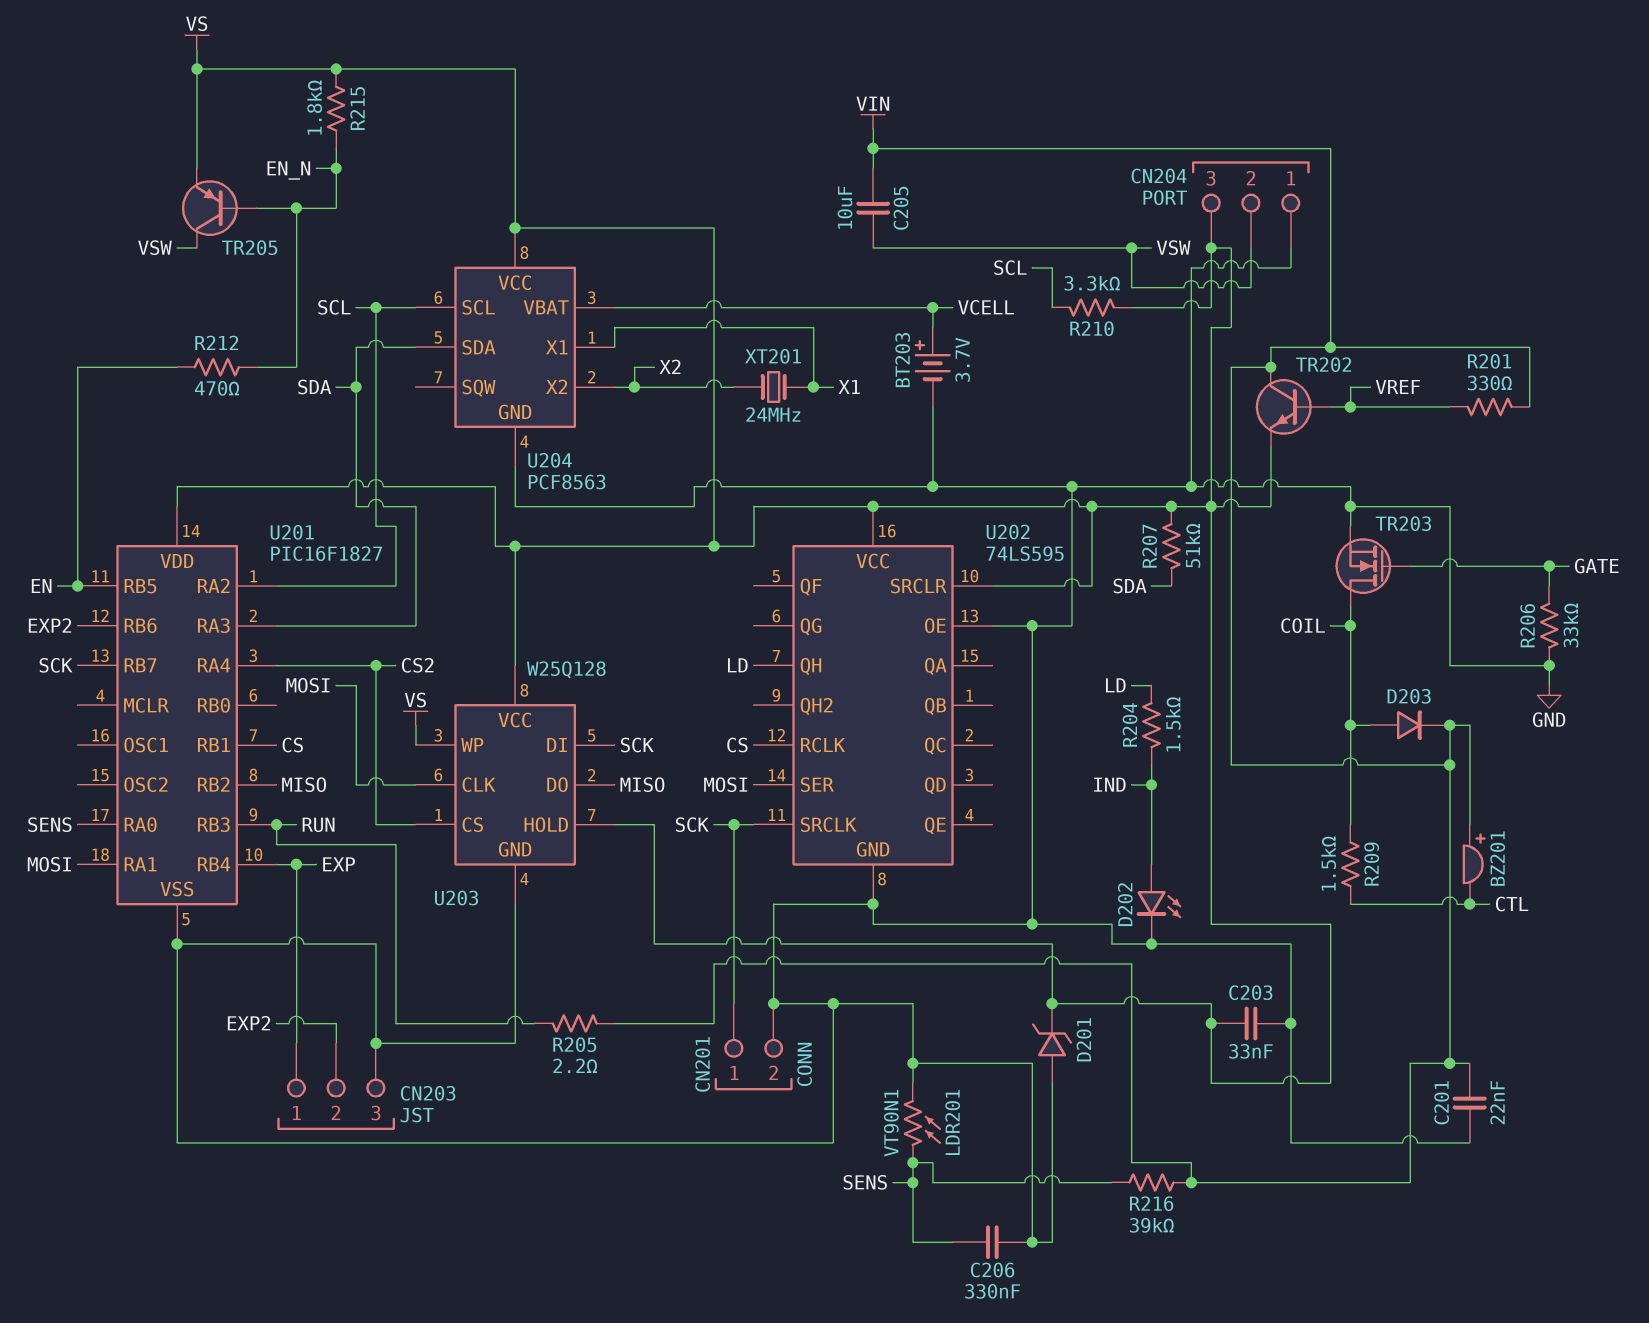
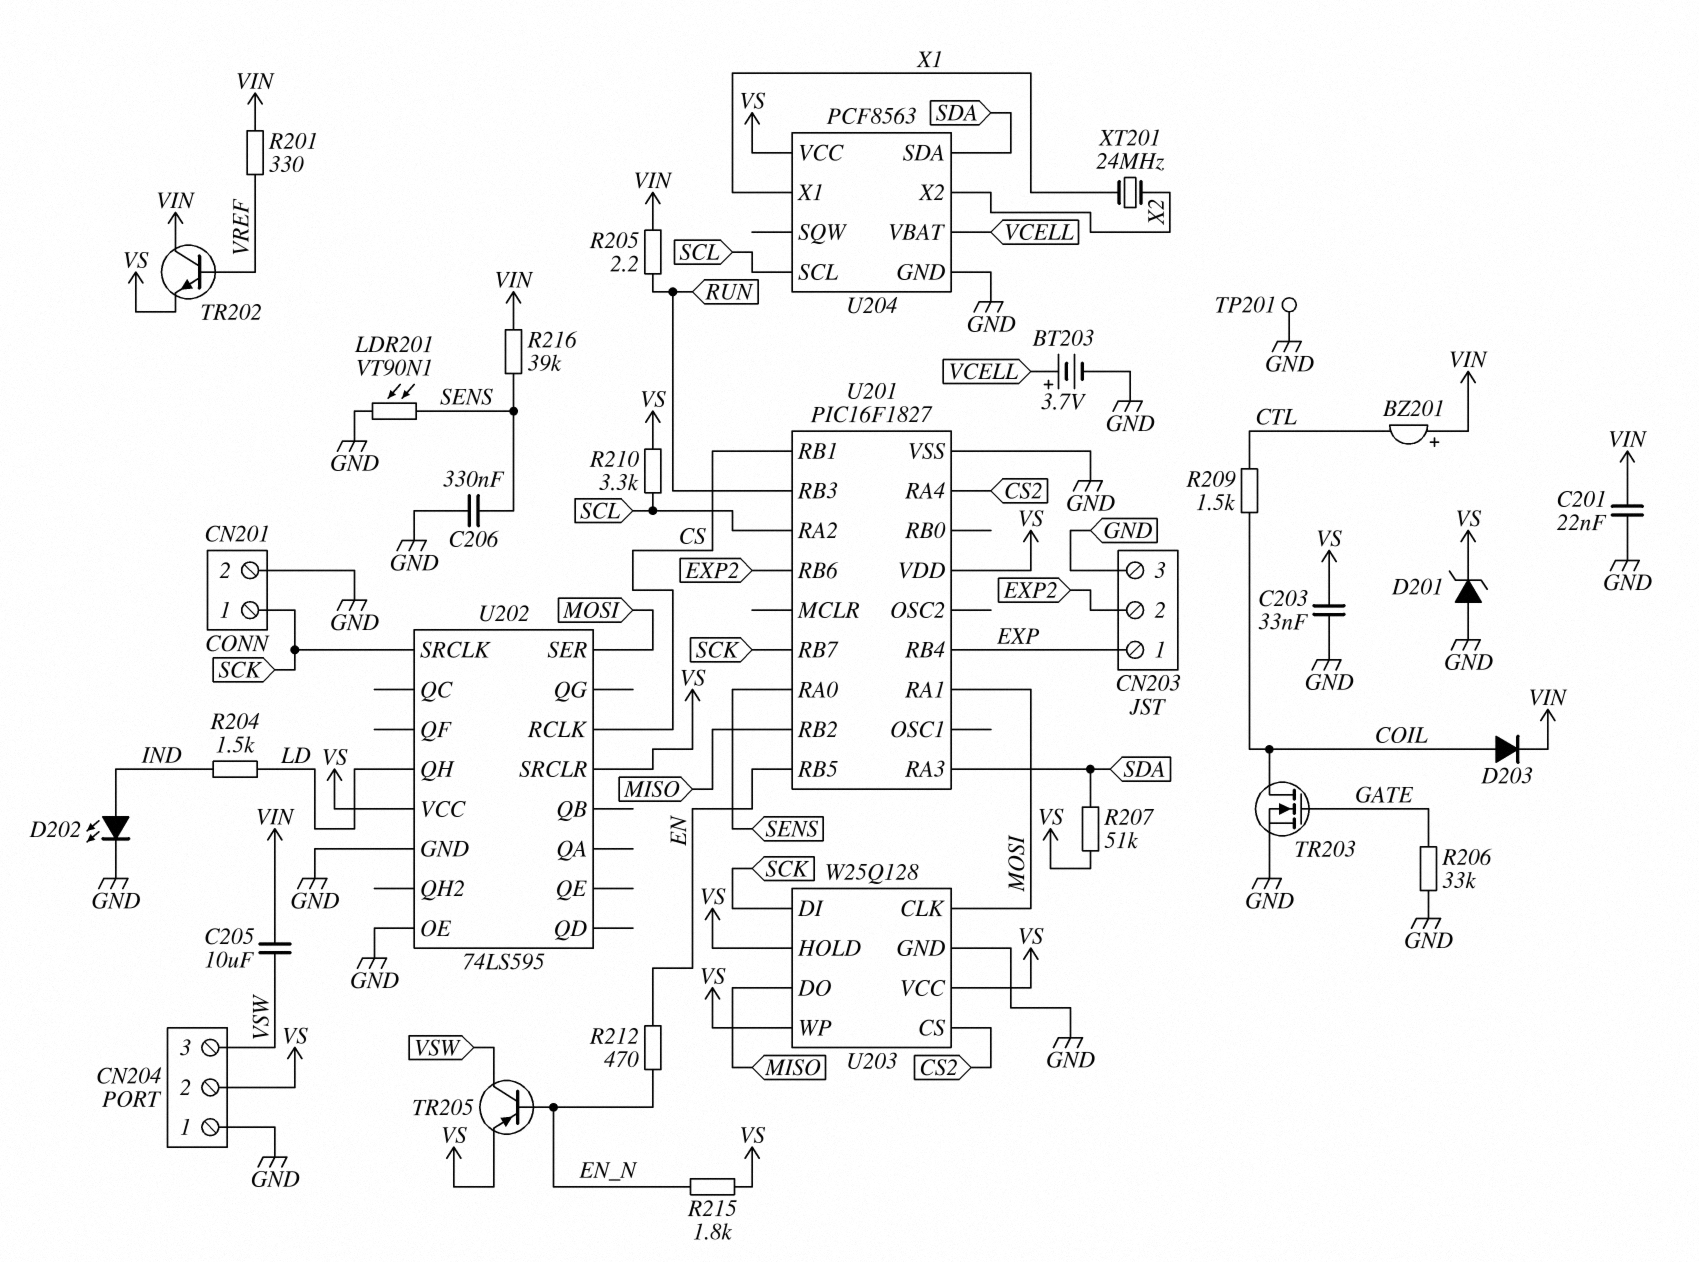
CN204 pin 2: VSW -> VS
CN204 pin 3: VS -> VSW
TP201: none -> test point (GND)

